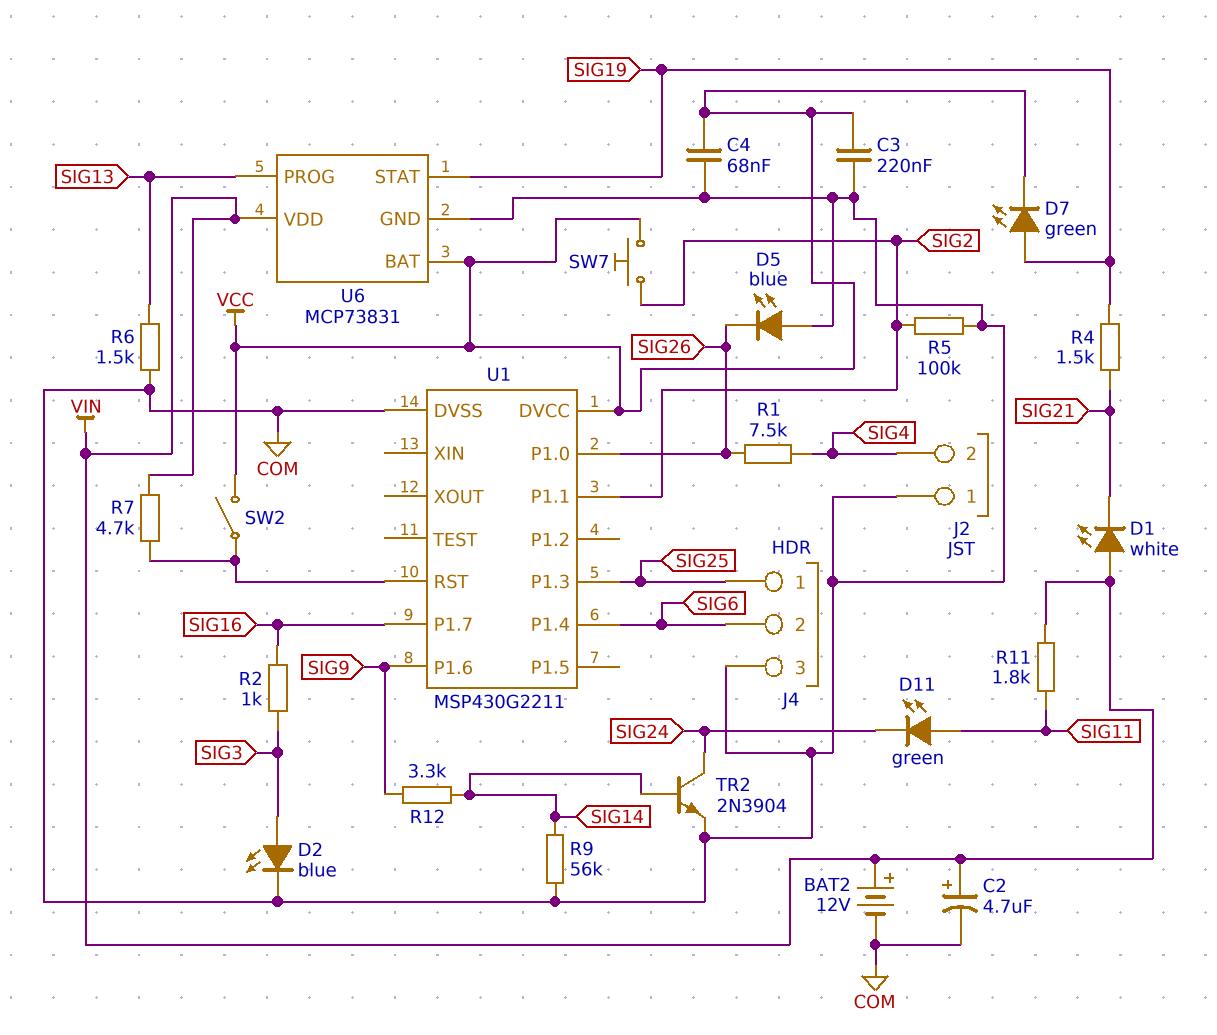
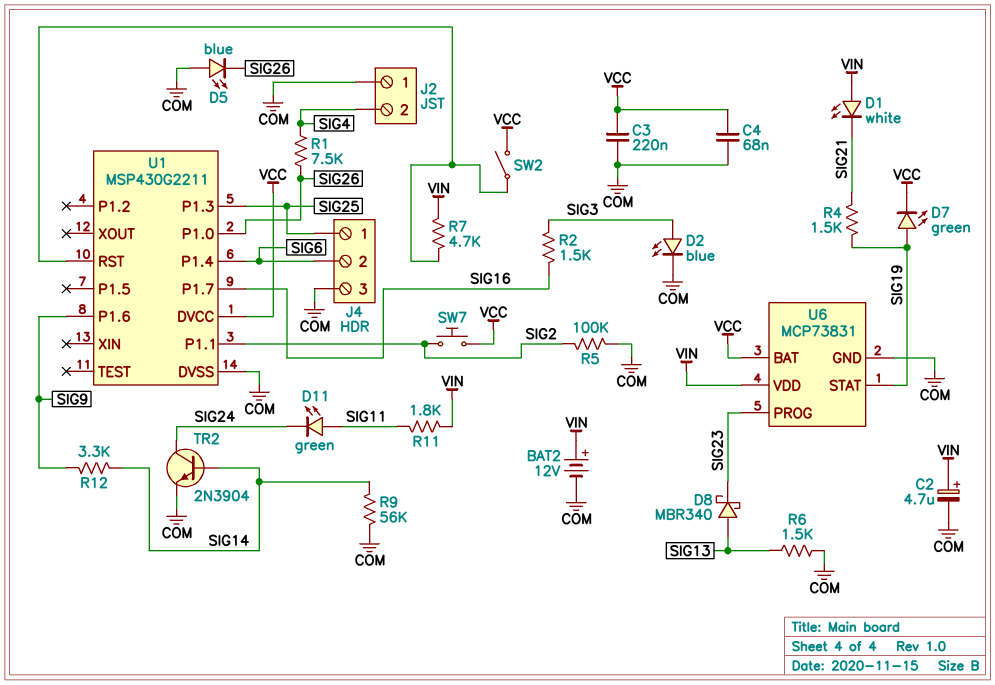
D8: none -> schottky MBR340 (A SIG13, K SIG23)
R2: 1k (SIG3, SIG16) -> 1.5k (SIG3, SIG16)
U6 pin PROG: SIG13 -> SIG23

